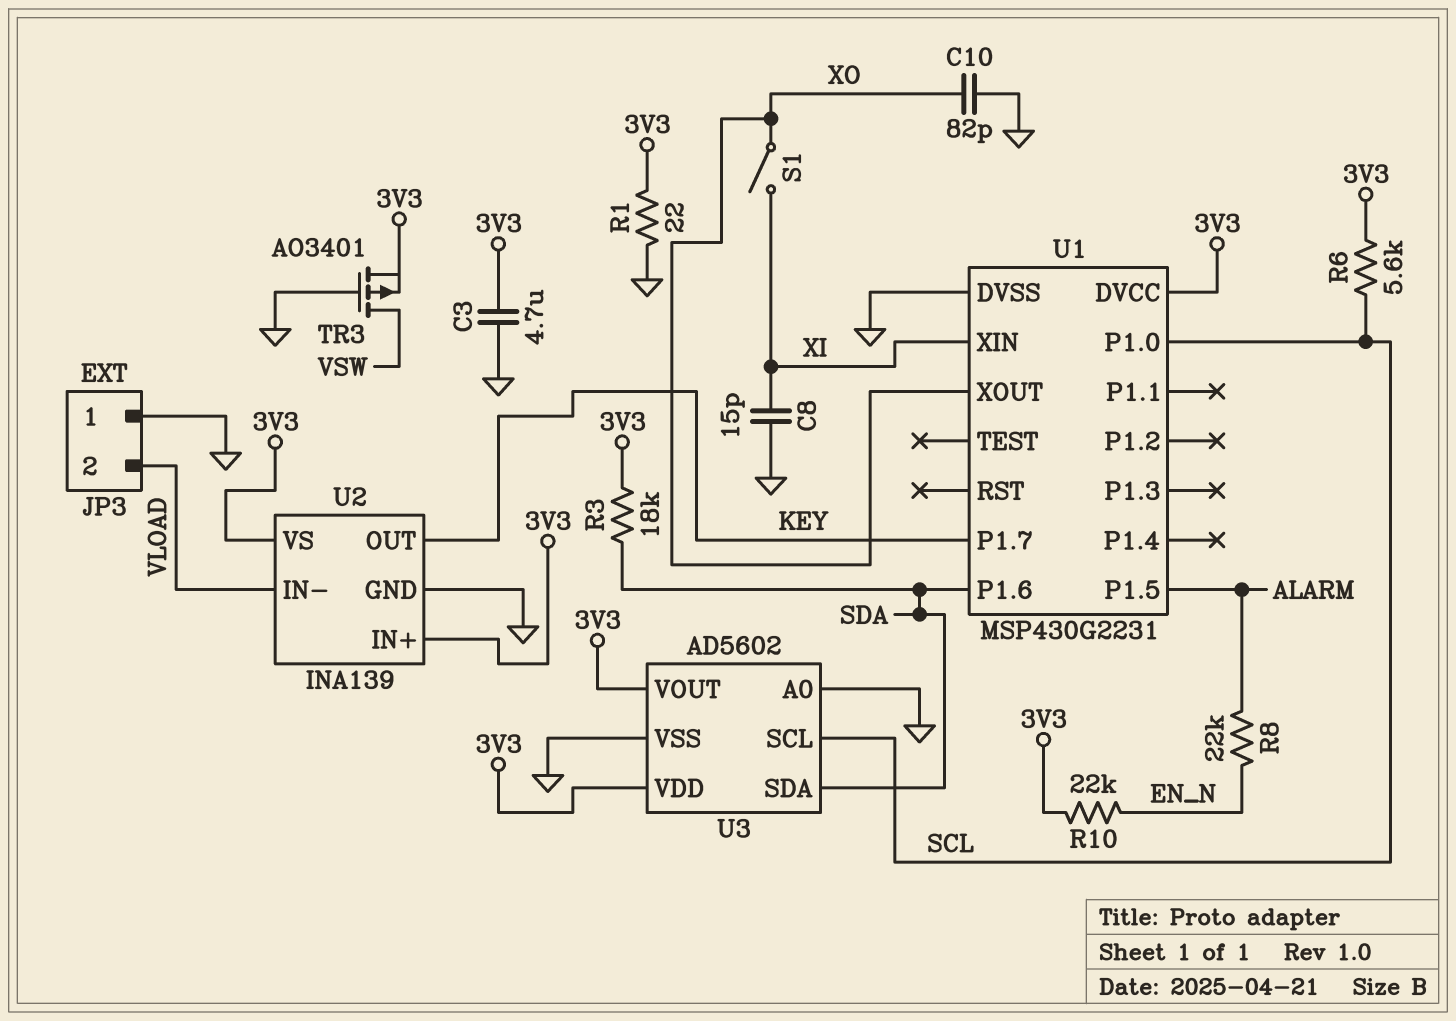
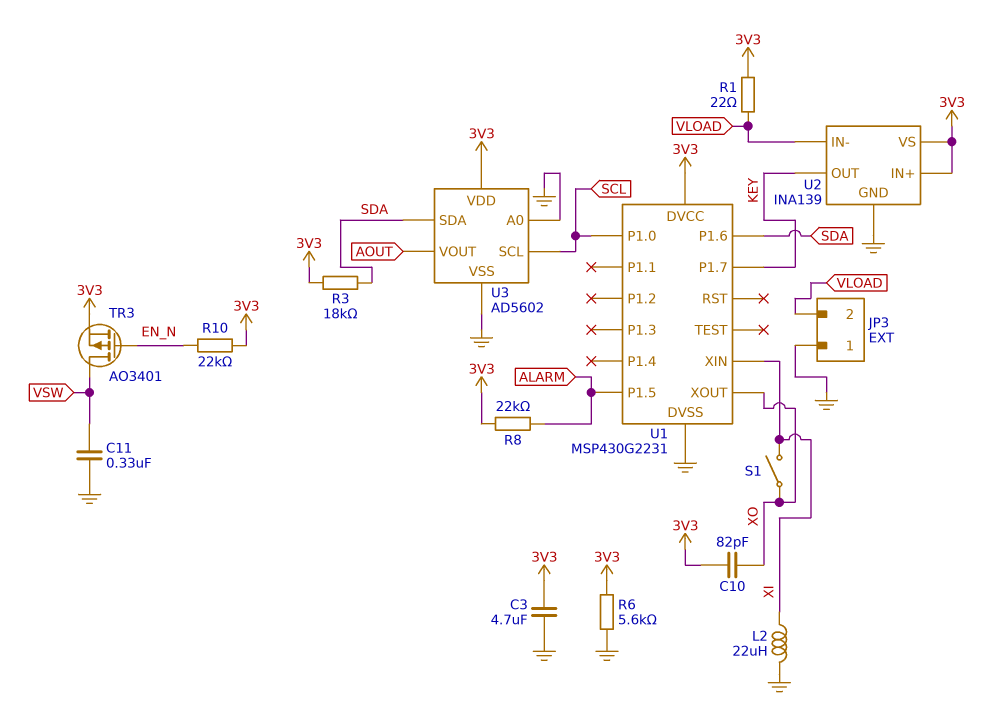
C8: 15pF (GND, XI) -> none
C10: 82pF (GND, XO) -> 82pF (3V3, XO)
C11: none -> 330nF (GND, VSW)
L2: none -> 22uH (GND, XI)
R1: 22 (3V3, GND) -> 22 (3V3, VLOAD)
R6: 5.6k (3V3, SCL) -> 5.6k (3V3, GND)
R8: 22k (ALARM, EN_N) -> 22k (3V3, ALARM)
TR3: PMOS AO3401 (G GND, D VSW, S 3V3) -> PMOS AO3401 (G EN_N, D VSW, S 3V3)
U3 pin VOUT: 3V3 -> AOUT

